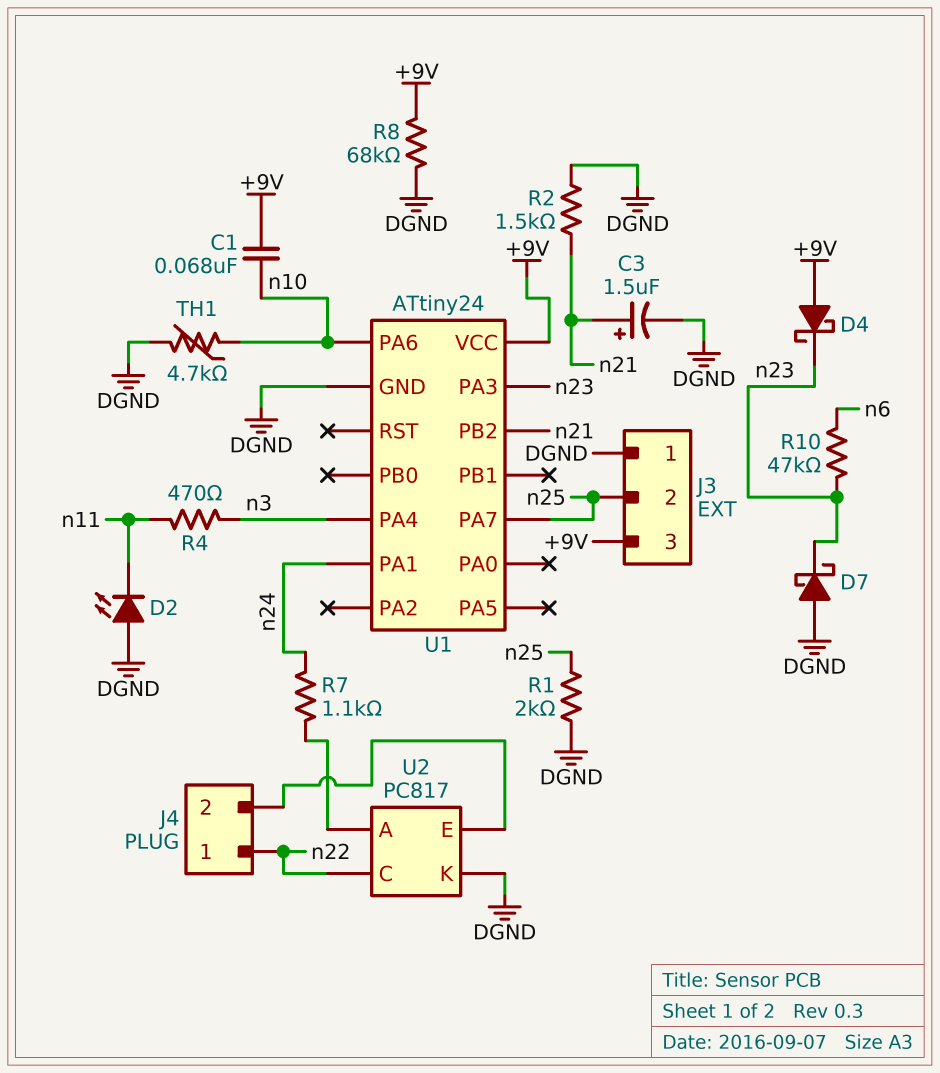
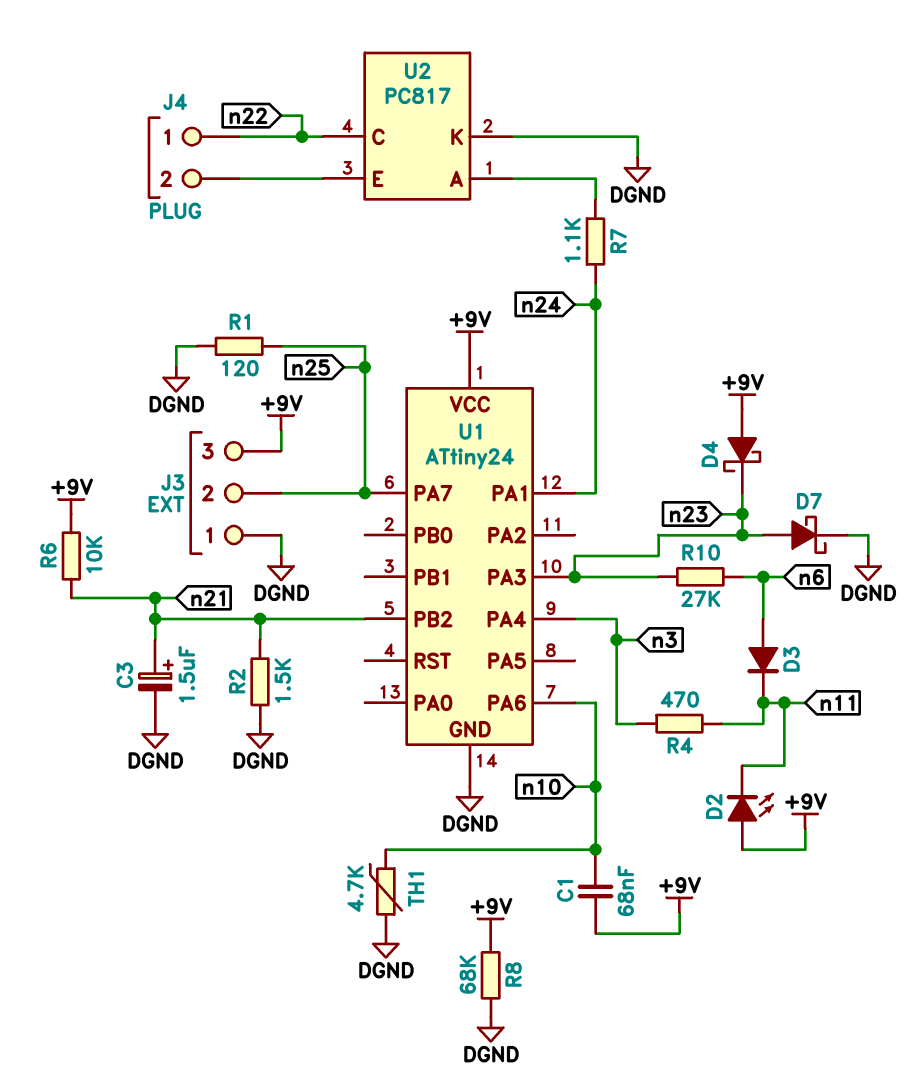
D2: LED (A DGND, K n11) -> LED (A +9V, K n11)
D3: none -> diode (A n6, K n11)
D7: schottky (A DGND, K n23) -> schottky (A n23, K DGND)
R1: 2k (DGND, n25) -> 120 (DGND, n25)
R6: none -> 10k (+9V, n21)
R10: 47k (n6, n23) -> 27k (n6, n23)

